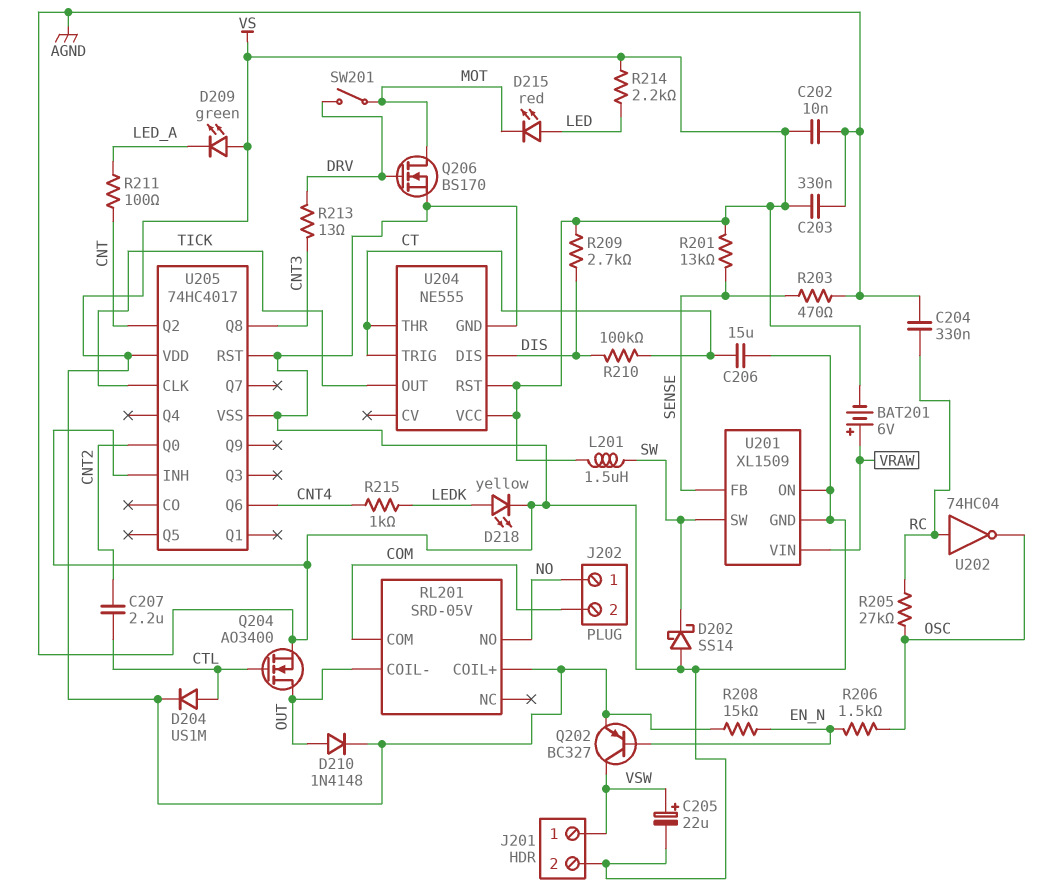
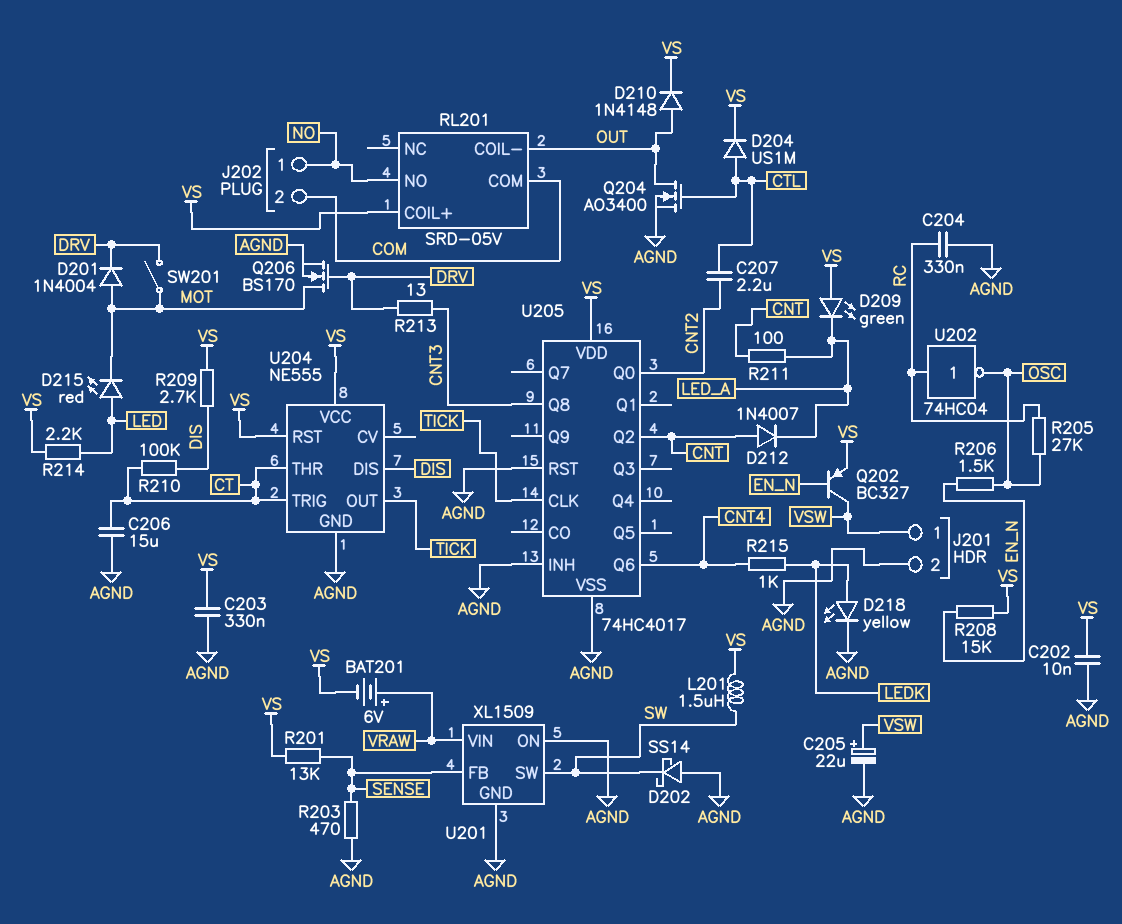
D201: none -> diode 1N4004 (A MOT, K DRV)
D212: none -> diode 1N4007 (A CNT, K LED_A)

